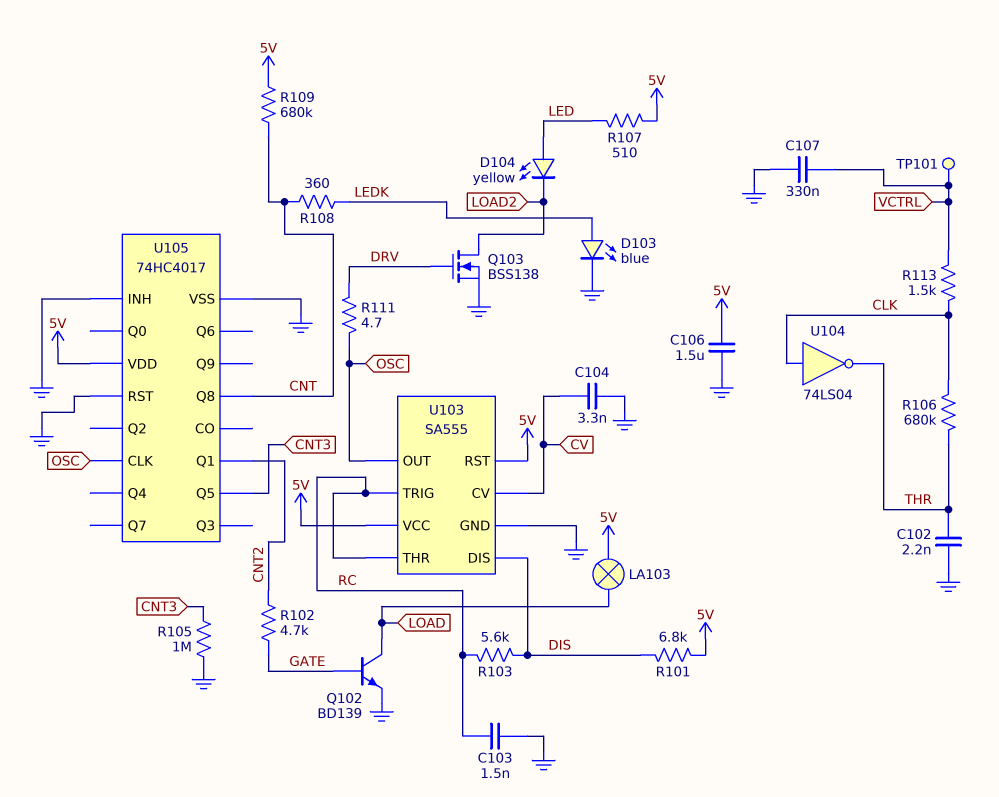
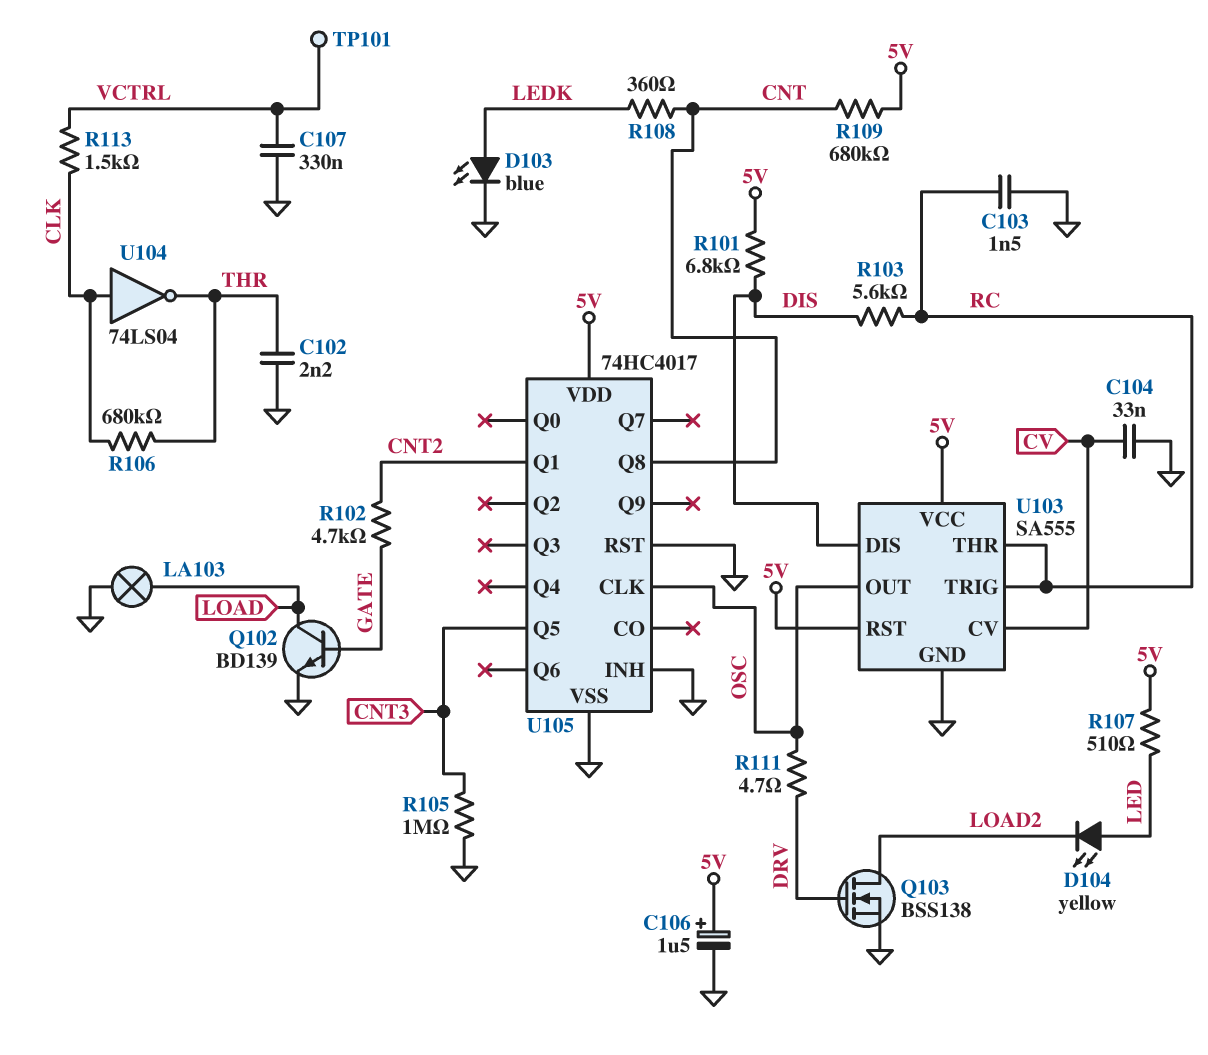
C104: 3.3nF (CV, GND) -> 33nF (CV, GND)
C106: 1.5uF (5V, GND) -> 1.5uF (plus 5V, minus GND)
LA103: lamp (5V, LOAD) -> lamp (GND, LOAD)

